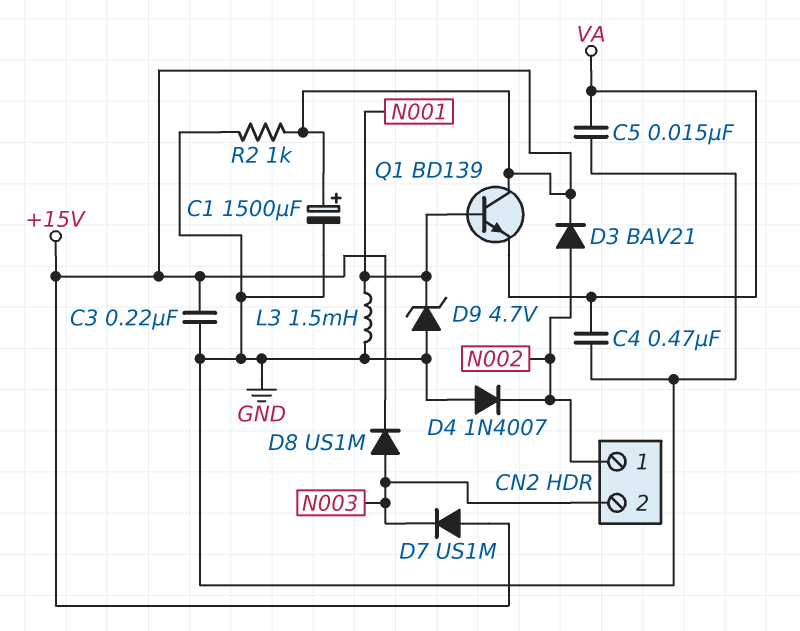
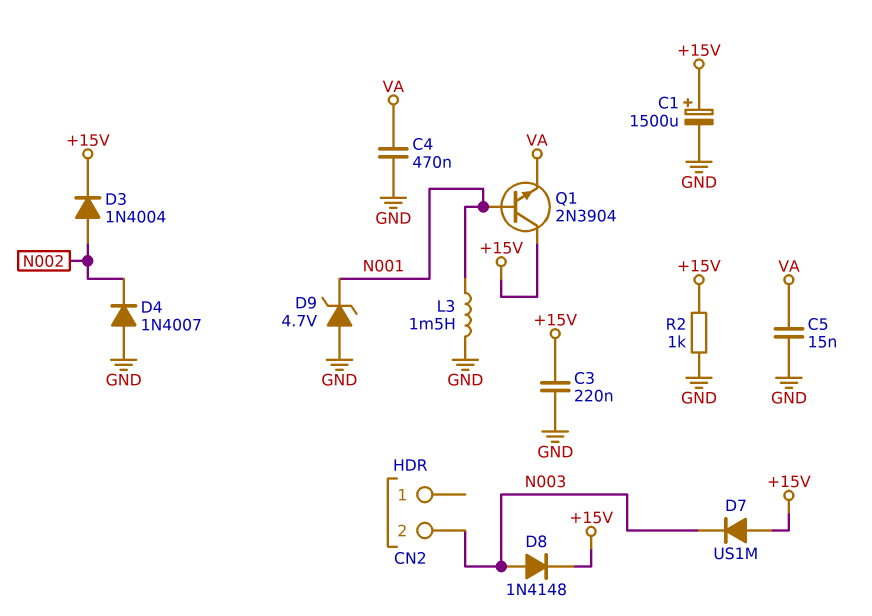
CN2 pin 1: N002 -> none
D3: diode BAV21 (A N002, K +15V) -> diode 1N4004 (A N002, K +15V)
D8: diode US1M (A N003, K +15V) -> diode 1N4148 (A N003, K +15V)
Q1: NPN BD139 (B N001, C +15V, E VA) -> NPN 2N3904 (B N001, C +15V, E VA)

